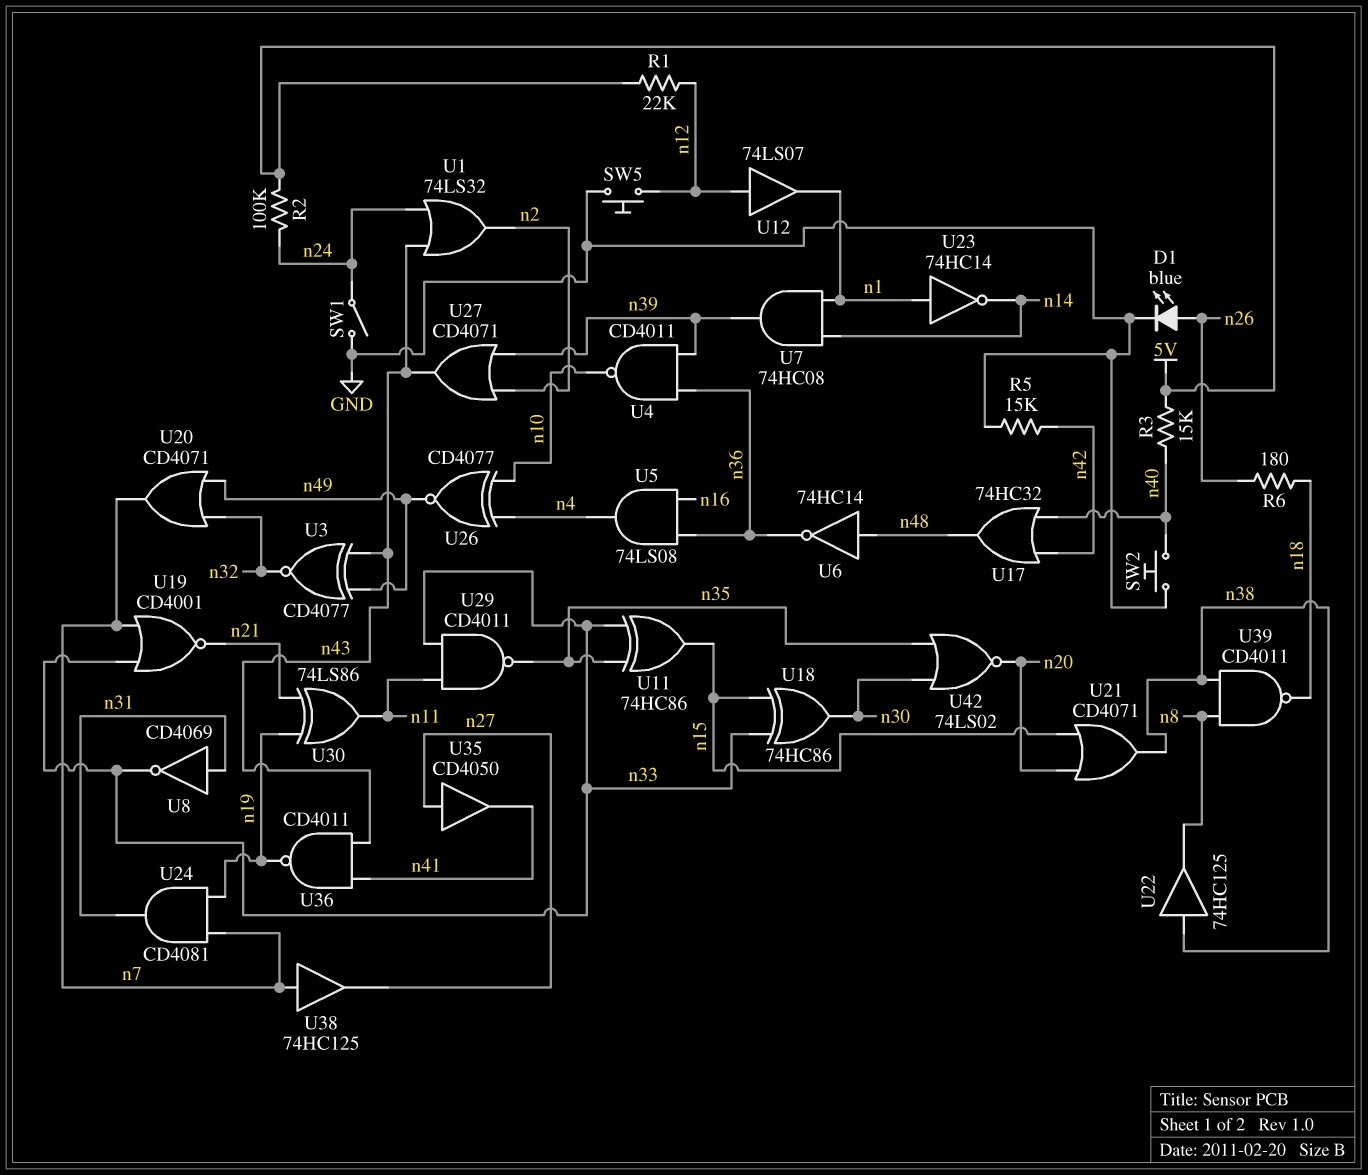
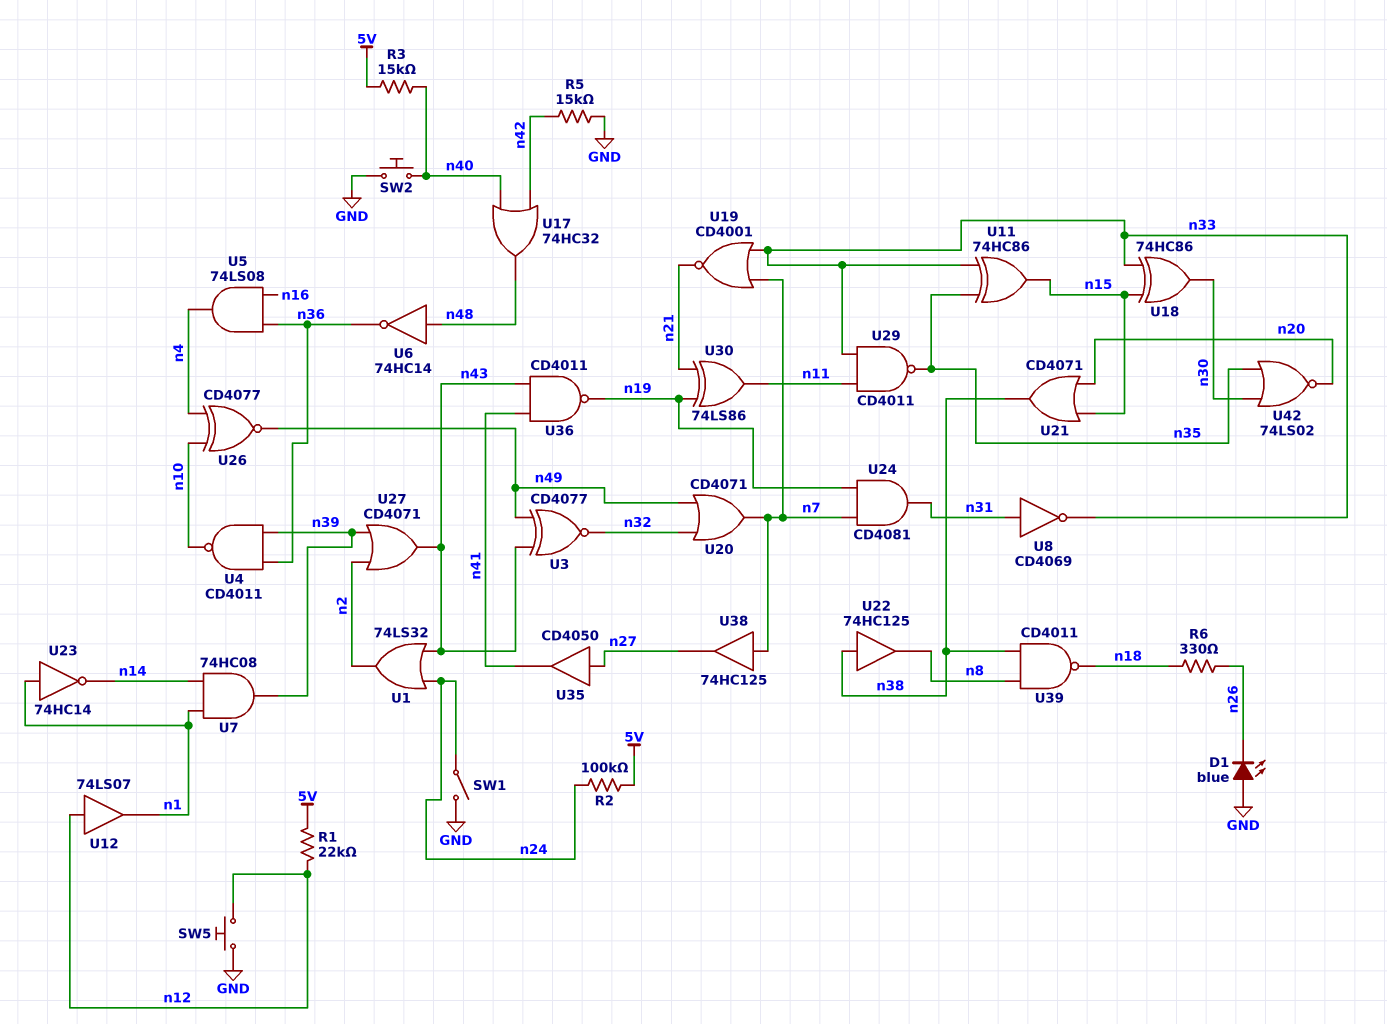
D1: LED blue (A n26, K GND) -> LED blue (A GND, K n26)
R6: 180 (n18, n26) -> 330 (n18, n26)

